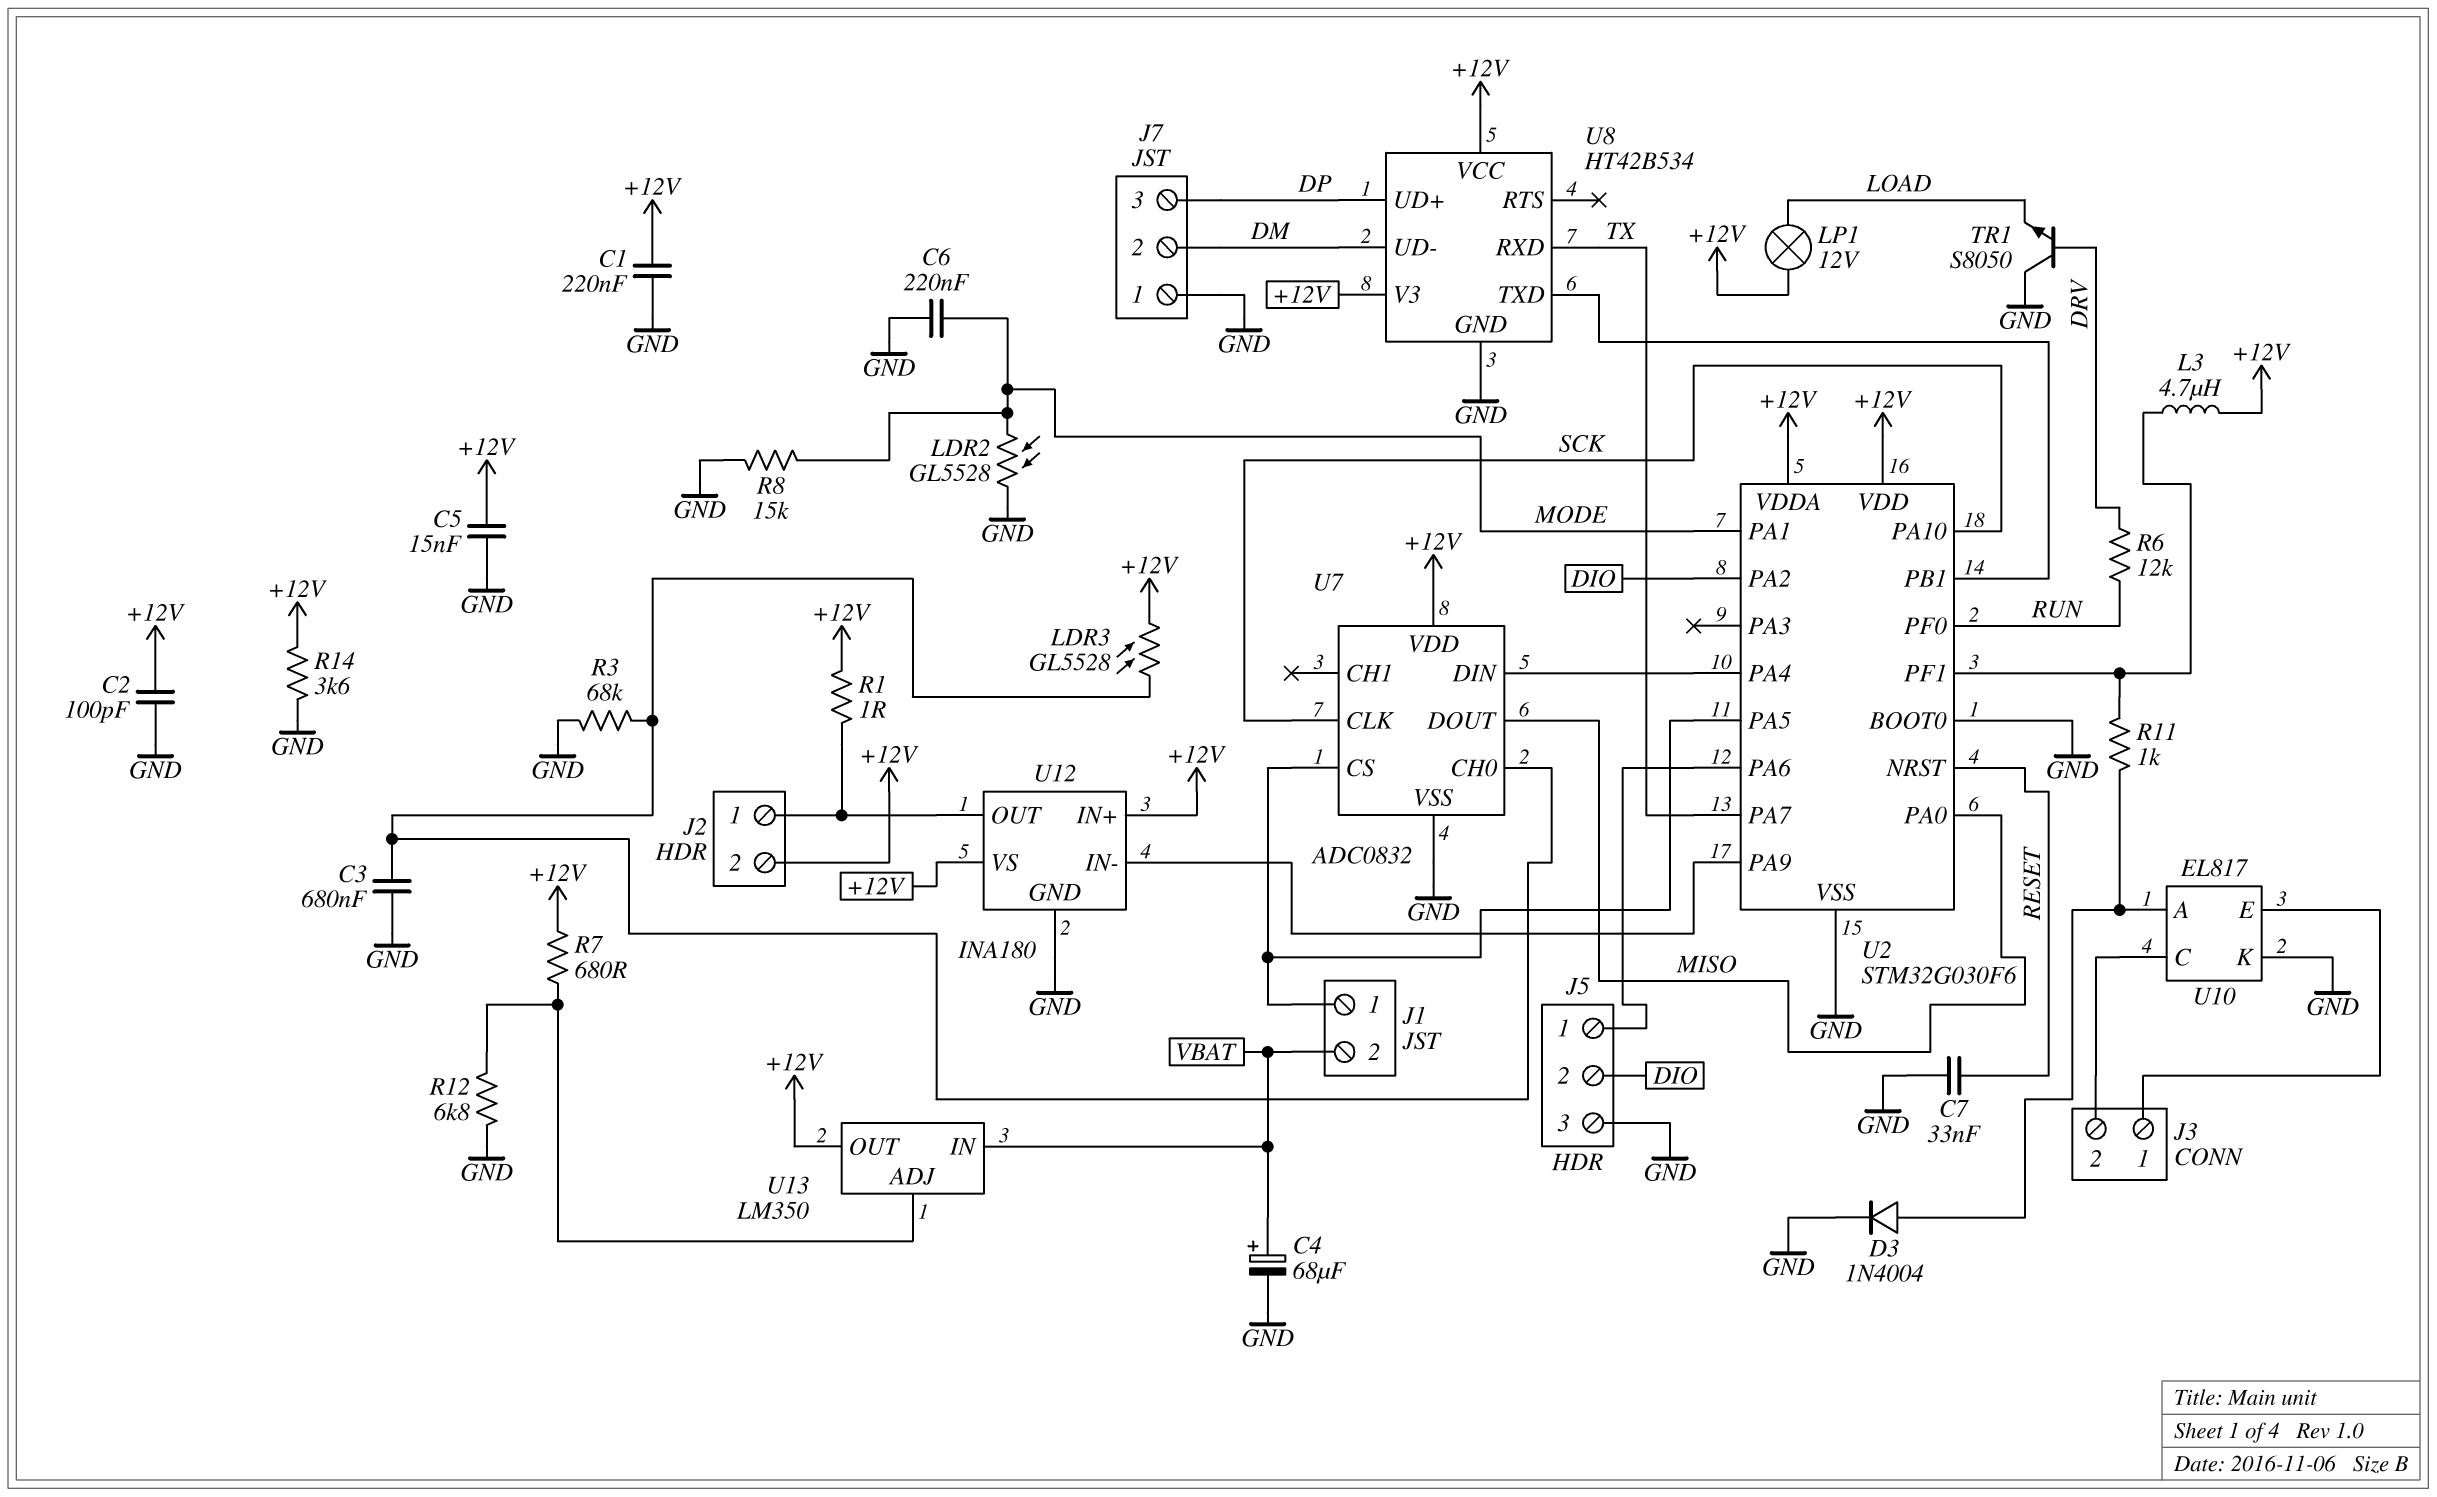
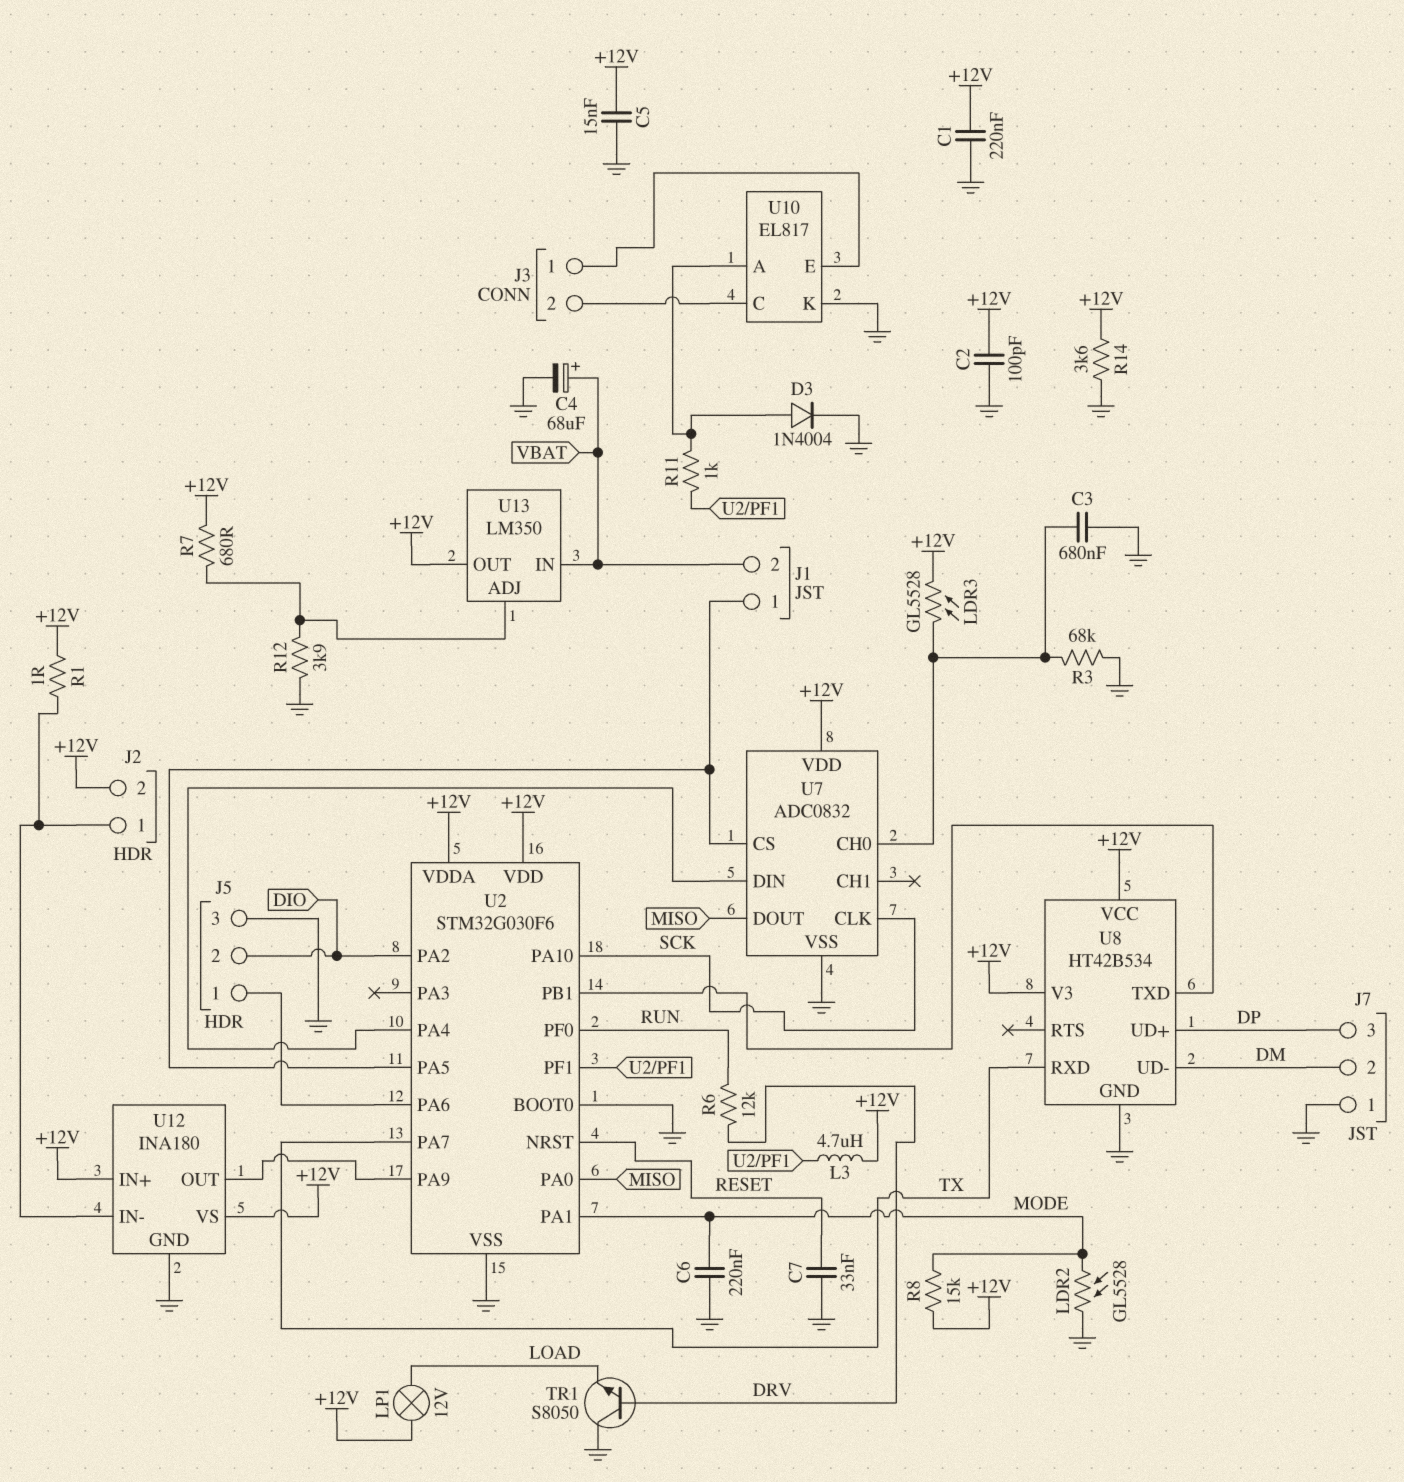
R8: 15k (GND, MODE) -> 15k (+12V, MODE)
R12: 6.8k (GND, U13/ADJ) -> 3.9k (GND, U13/ADJ)
U12 pin IN-: U2/PA9 -> J2/1
U12 pin OUT: J2/1 -> U2/PA9

